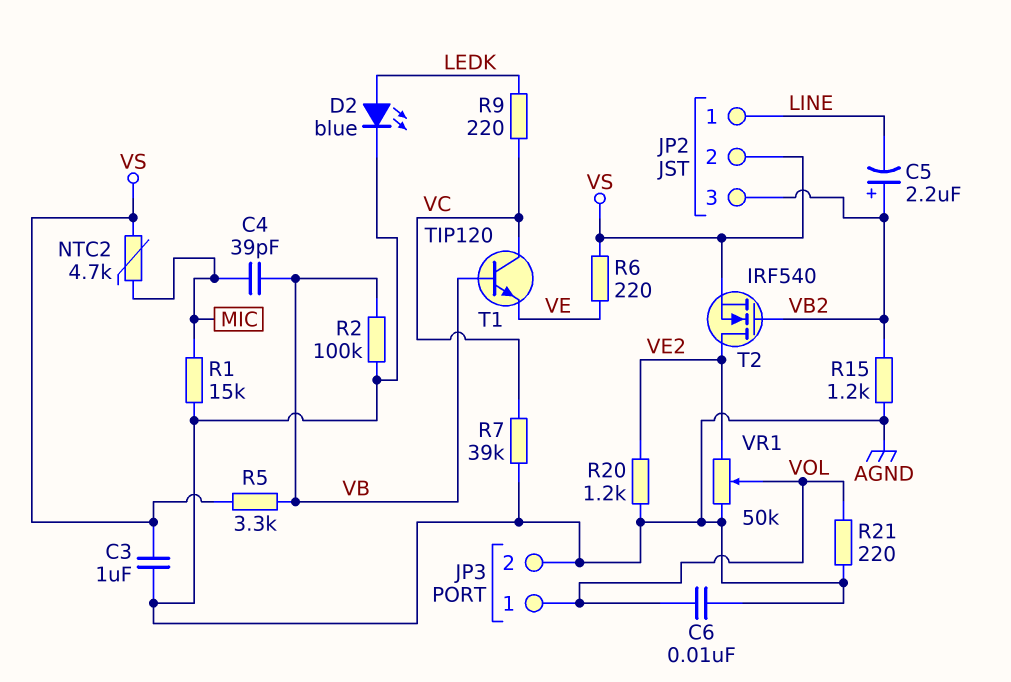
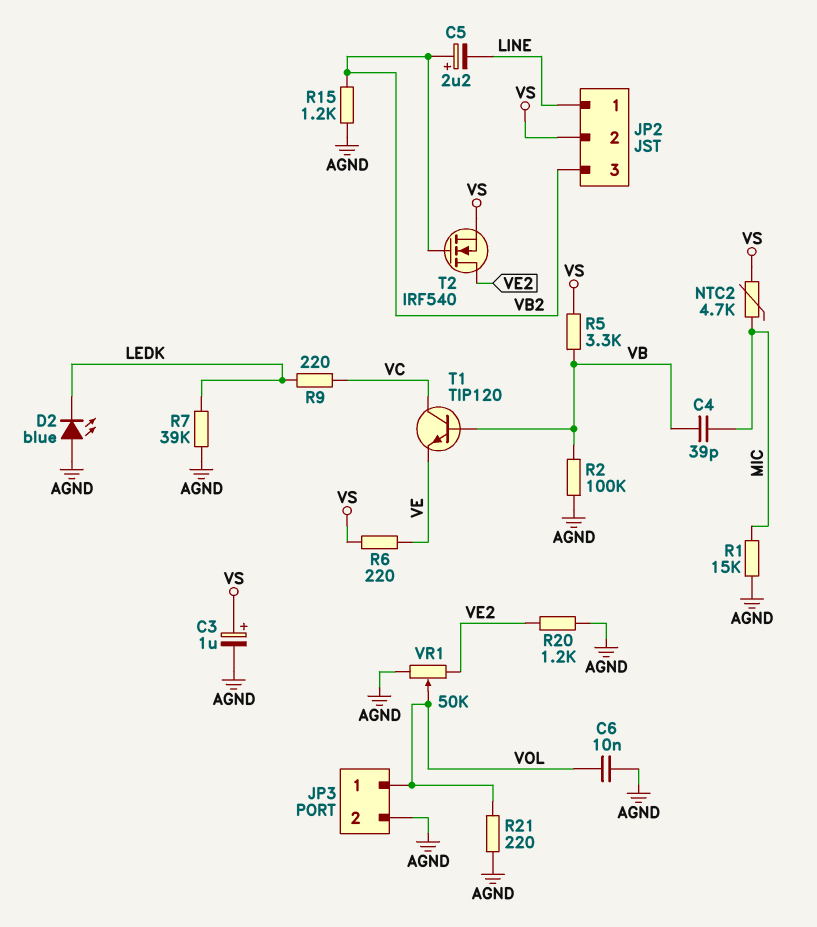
C3: 1uF (AGND, VS) -> 1uF (plus VS, minus AGND)
D2: LED blue (A LEDK, K AGND) -> LED blue (A AGND, K LEDK)
R7: 39k (AGND, VC) -> 39k (AGND, LEDK)

